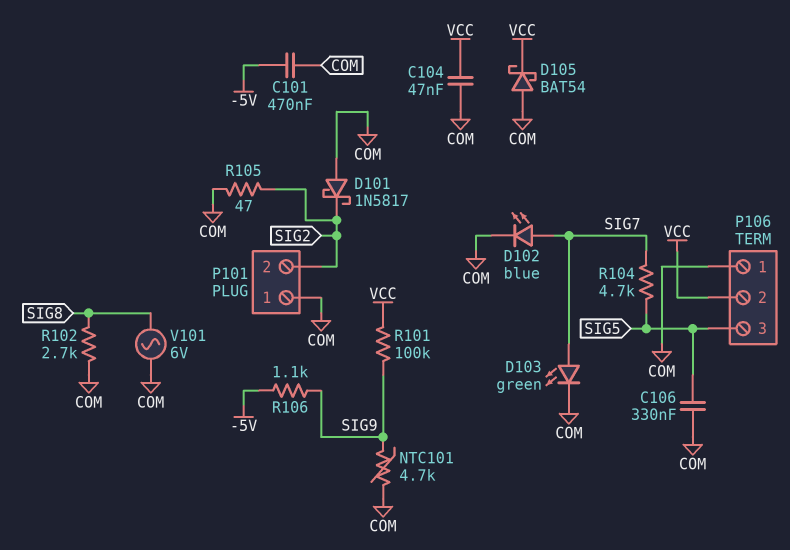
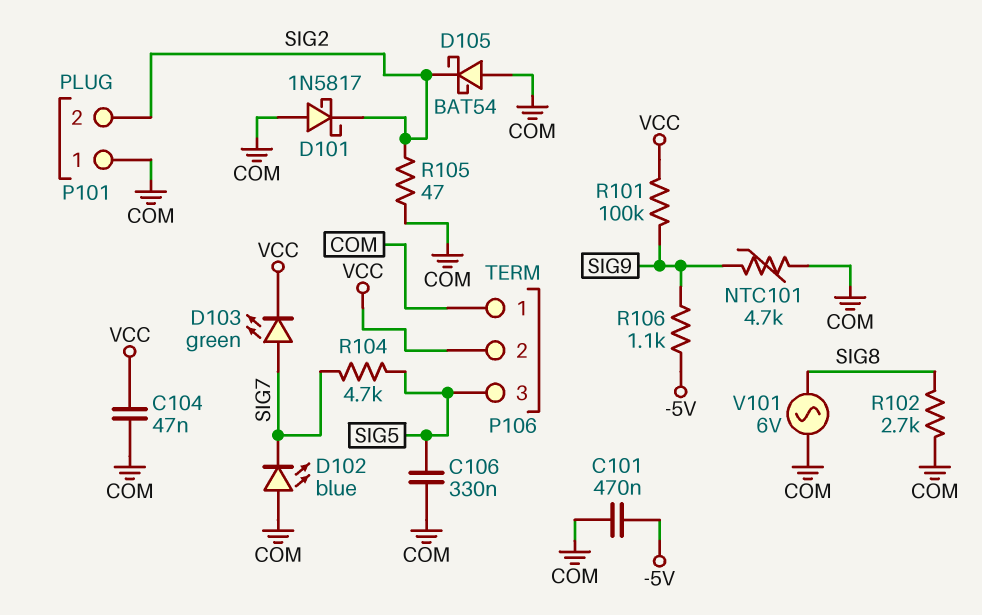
D102: LED blue (A SIG7, K COM) -> LED blue (A COM, K SIG7)
D103: LED green (A SIG7, K COM) -> LED green (A SIG7, K VCC)
D105: schottky BAT54 (A COM, K VCC) -> schottky BAT54 (A COM, K SIG2)

